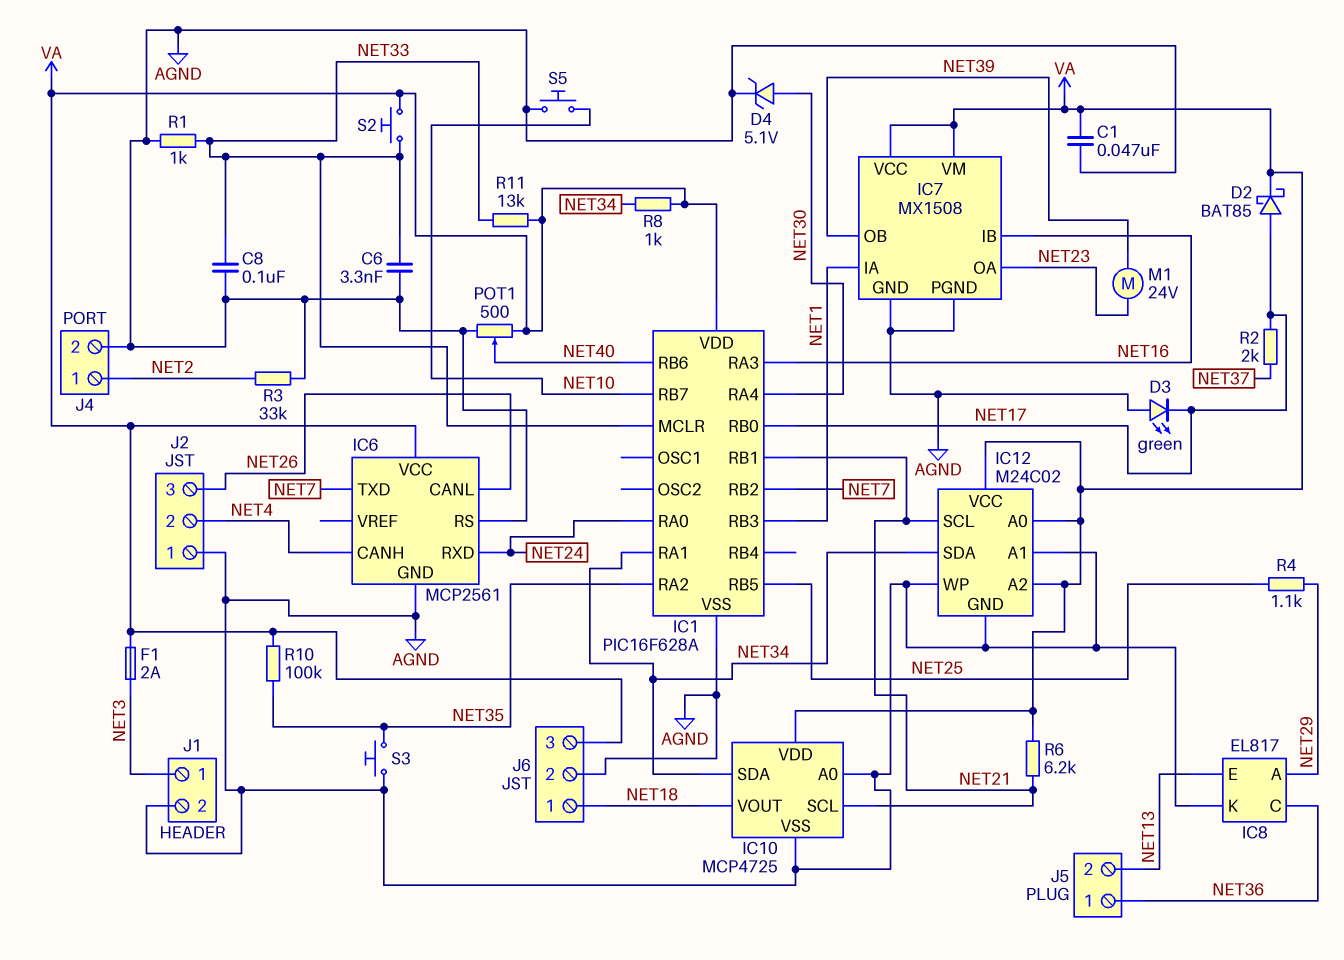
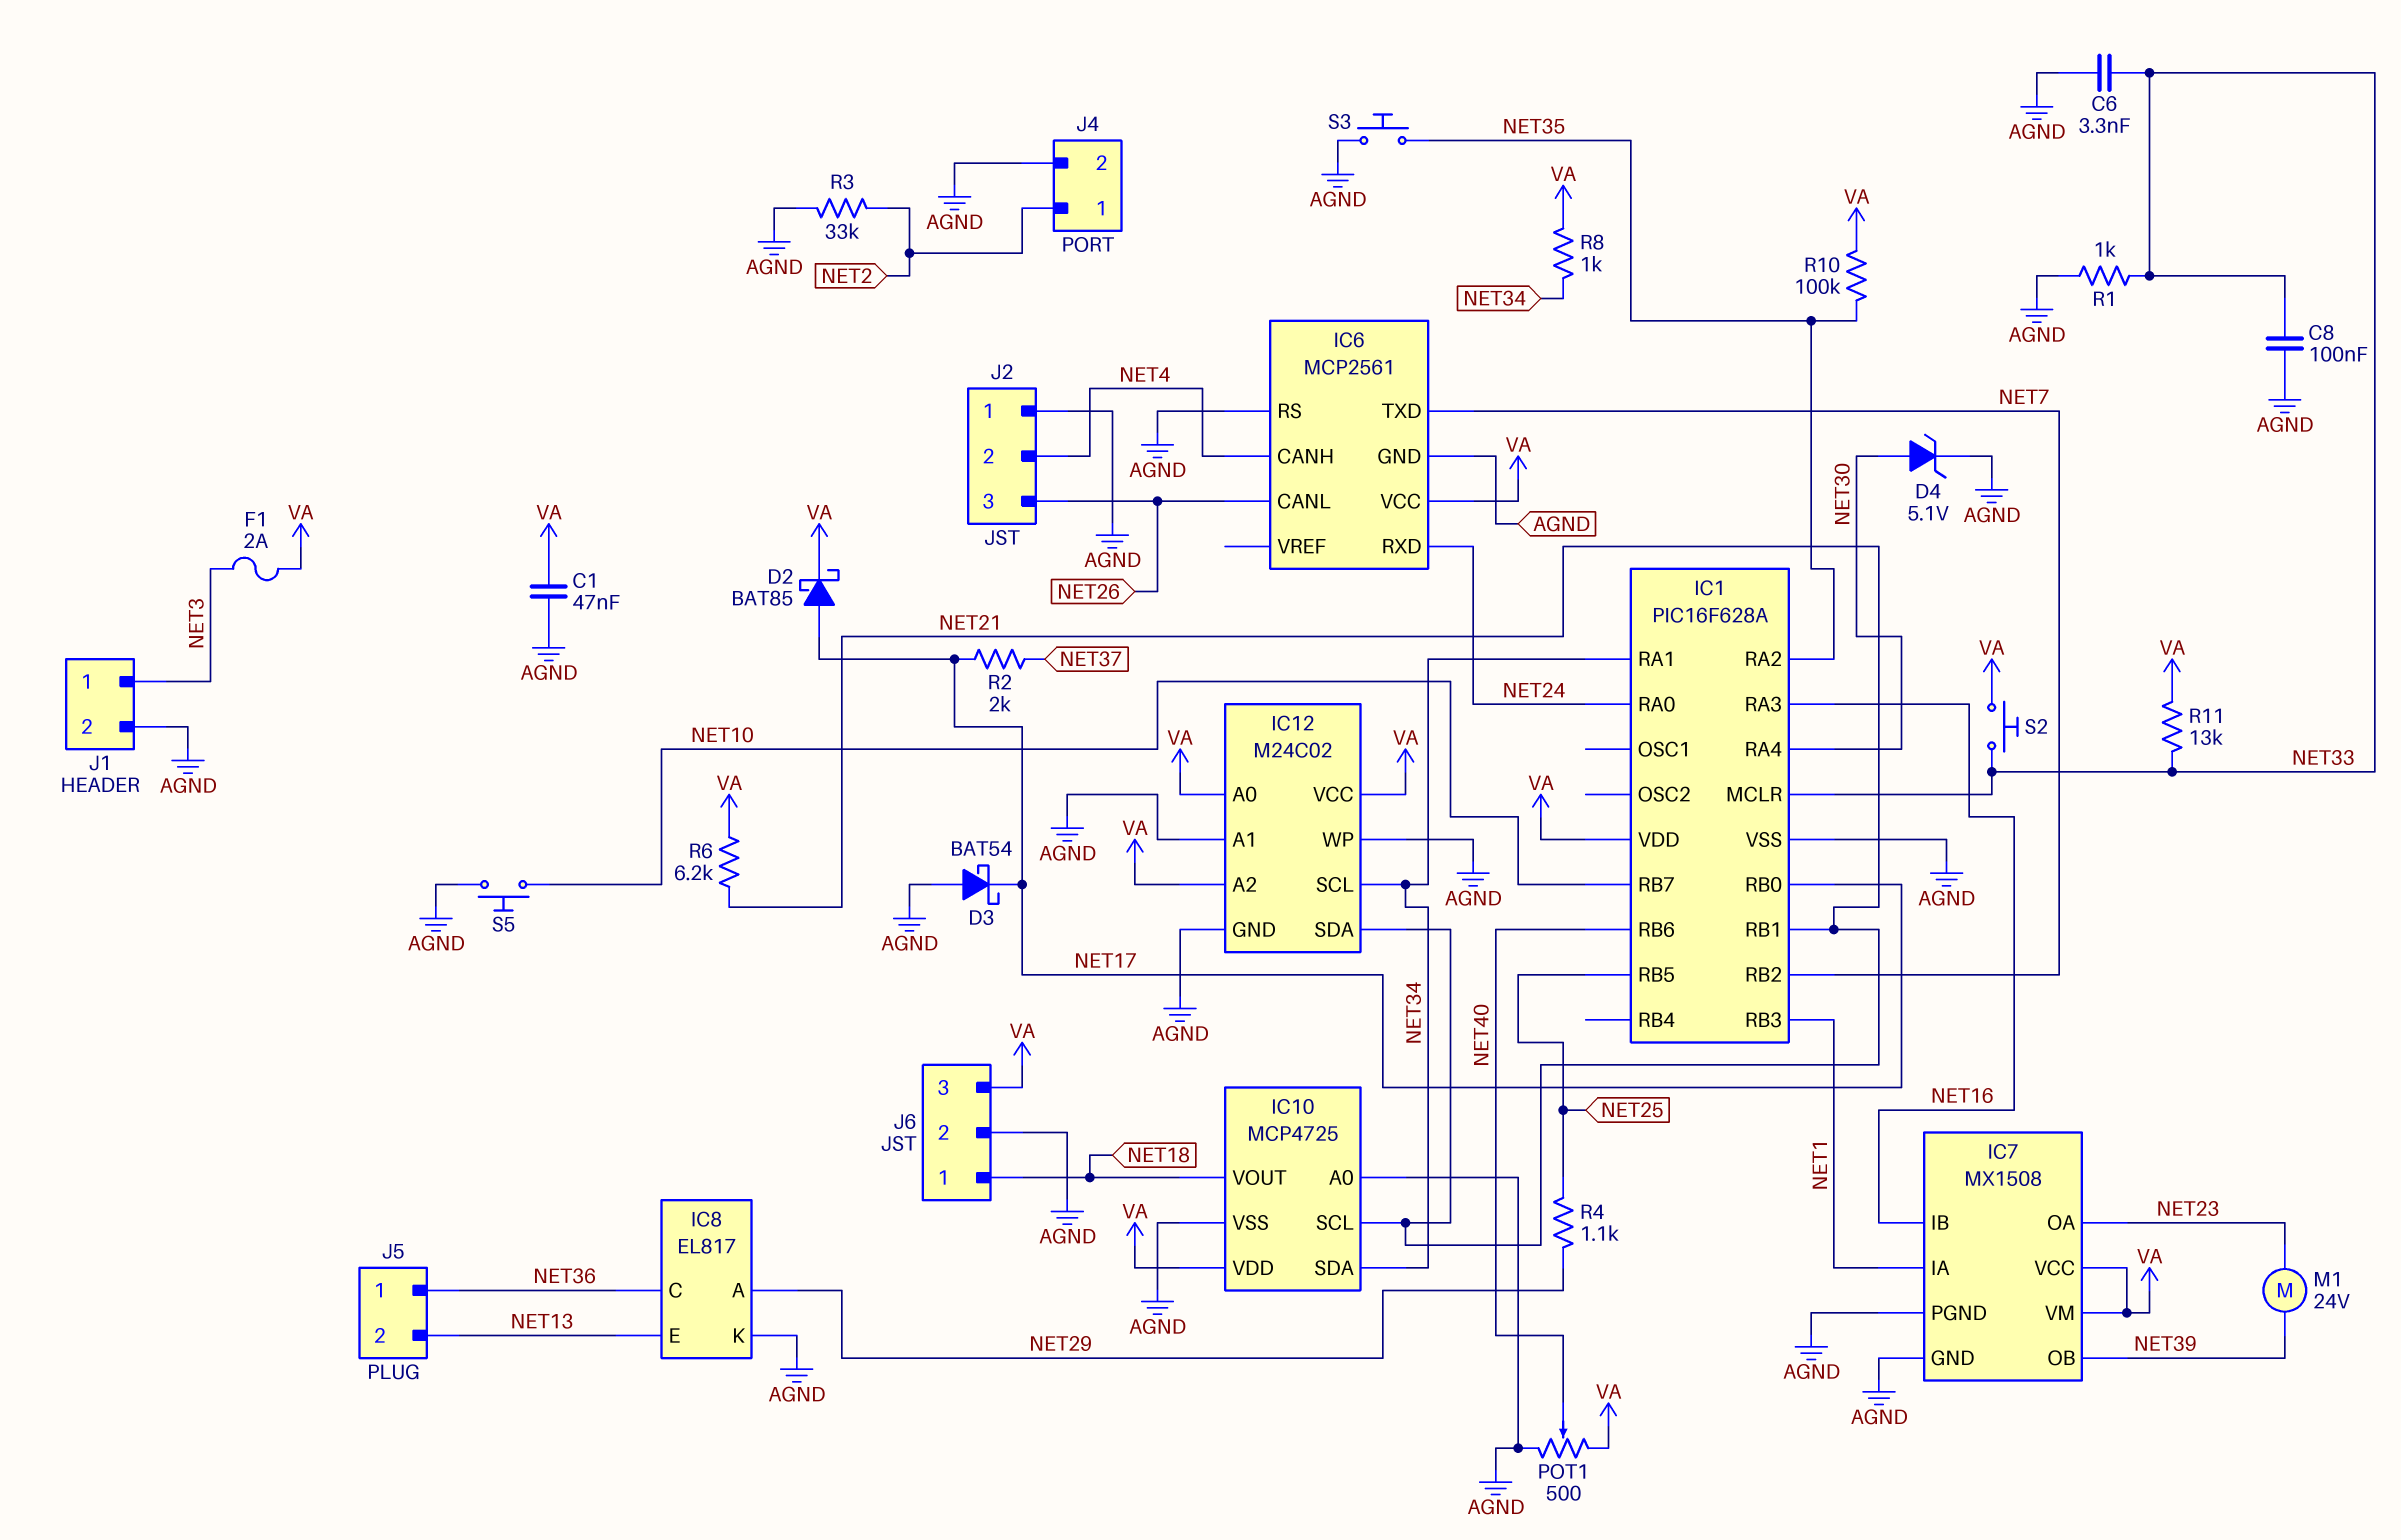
D3: LED green (A AGND, K NET17) -> schottky BAT54 (A AGND, K NET17)
IC12 pin SCL: NET21 -> NET34
IC12 pin SDA: NET34 -> NET21

